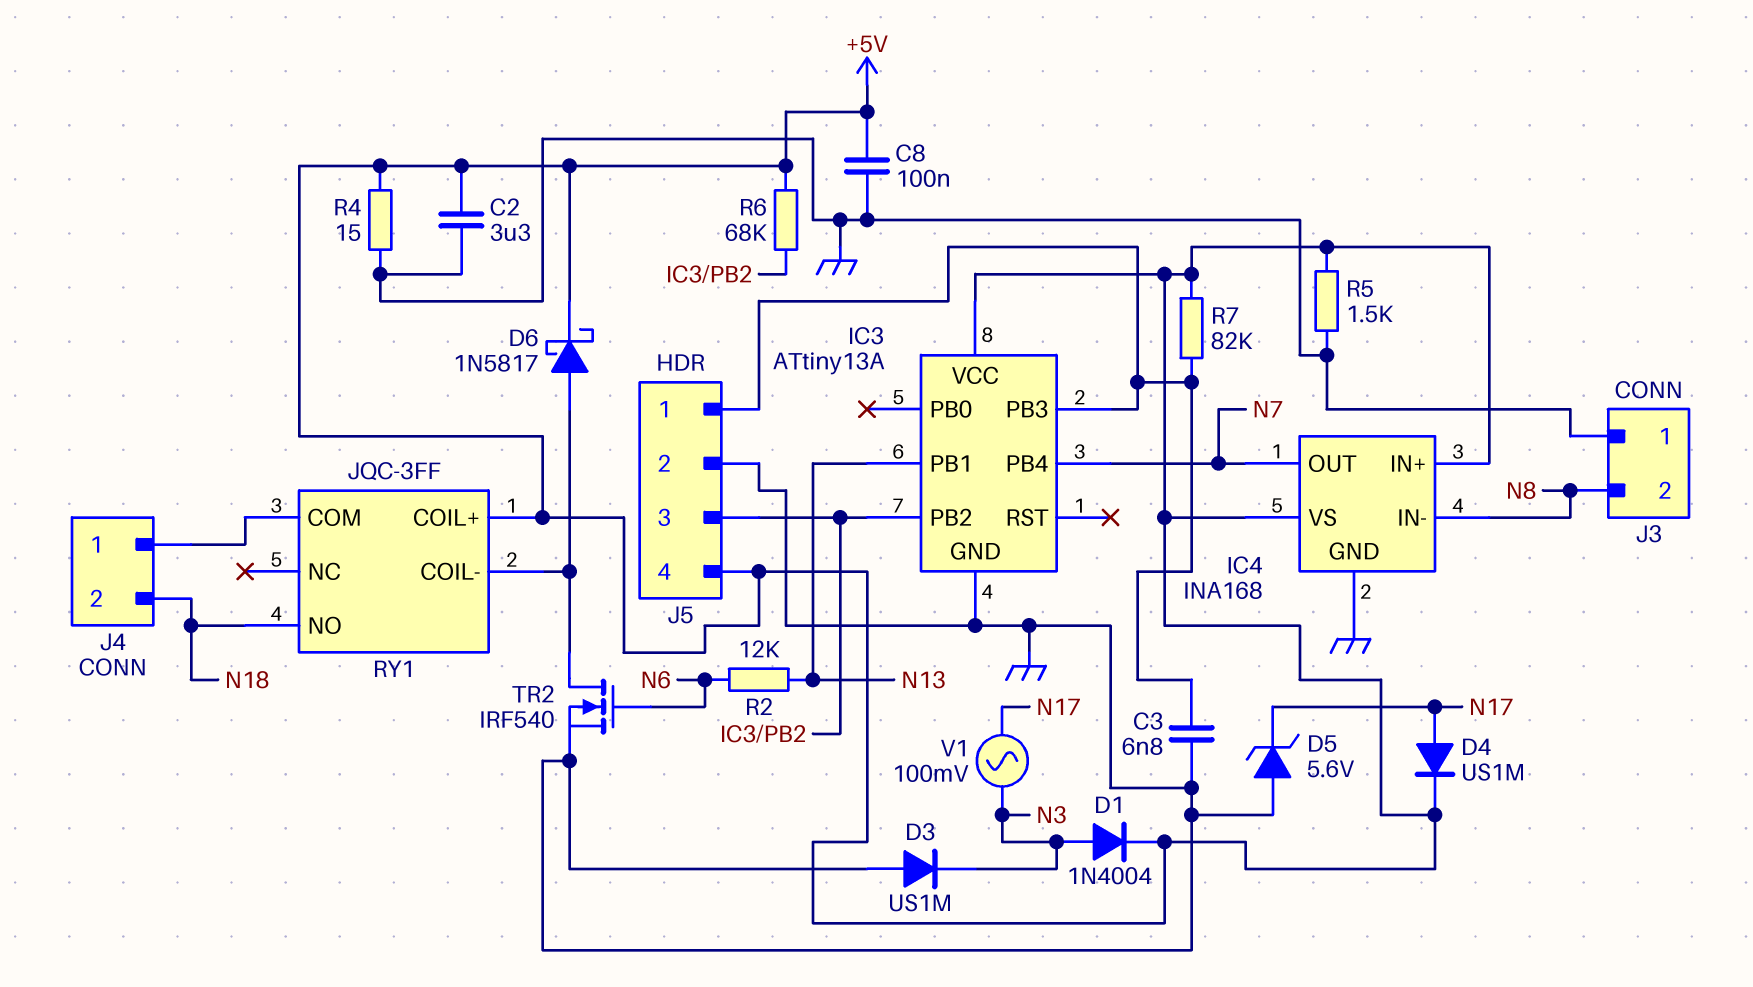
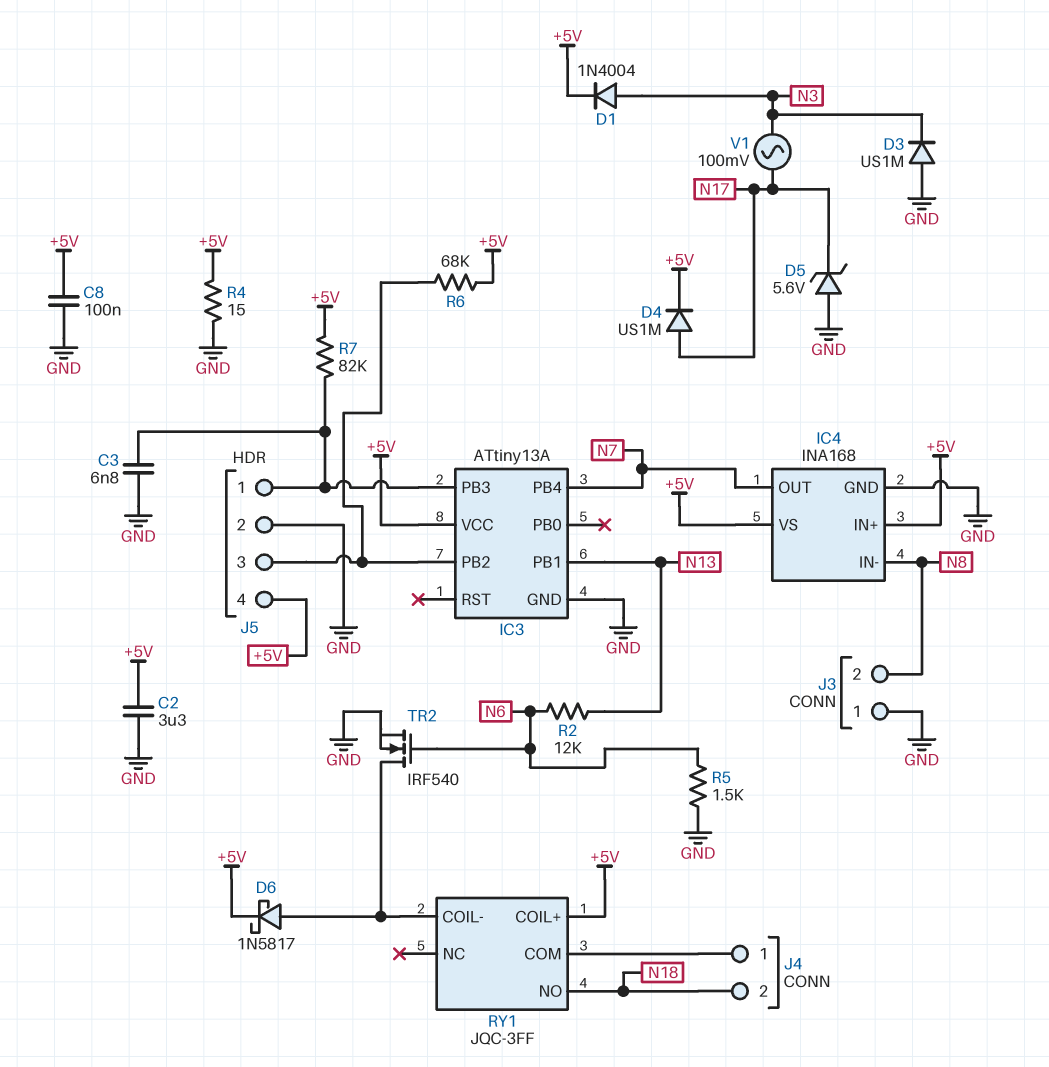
R5: 1.5k (+5V, GND) -> 1.5k (GND, N6)

